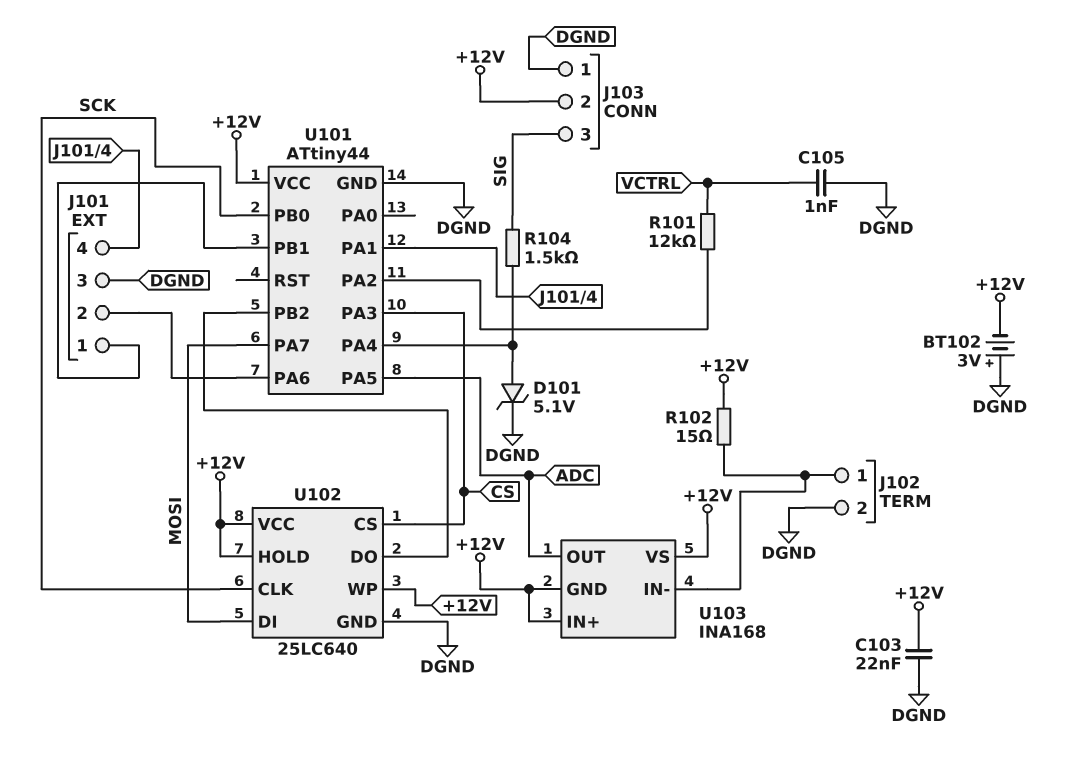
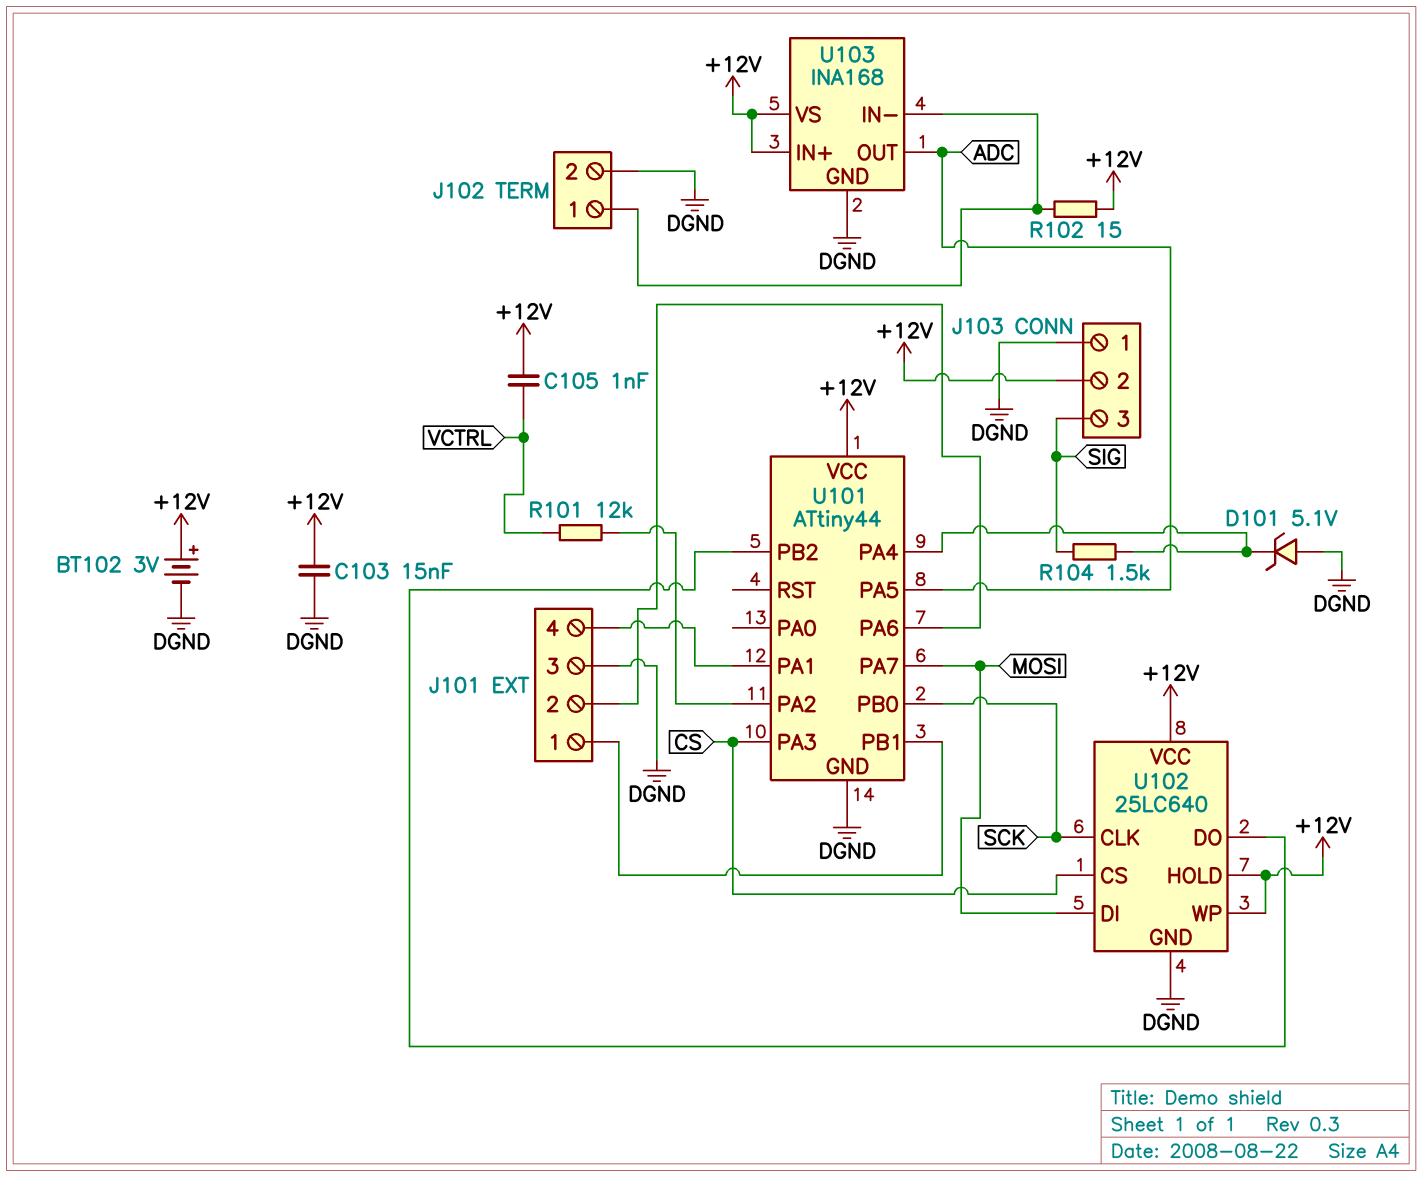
BT102: 3V (plus DGND, minus +12V) -> 3V (plus +12V, minus DGND)
C103: 22nF (+12V, DGND) -> 15nF (+12V, DGND)
C105: 1nF (DGND, VCTRL) -> 1nF (+12V, VCTRL)
D101: zener 5.1V (A U101/PA4, K DGND) -> zener 5.1V (A DGND, K U101/PA4)
U103 pin GND: +12V -> DGND

